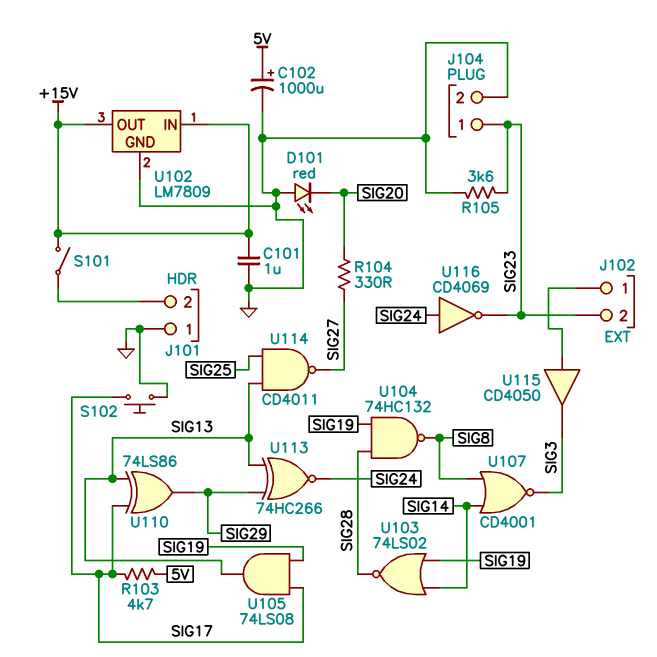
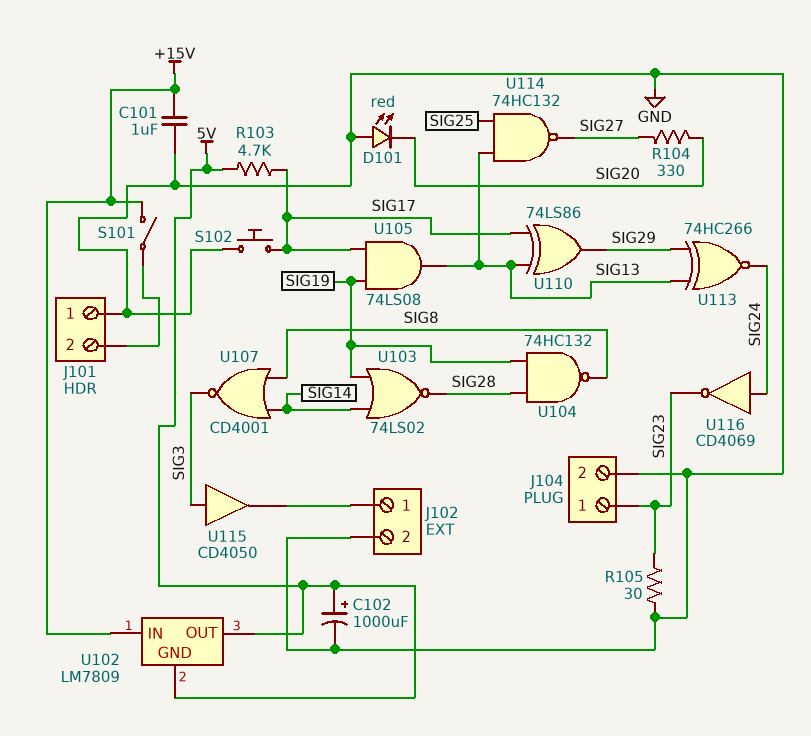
J102 pin 2: SIG23 -> GND
R105: 3.6k (GND, SIG23) -> 30 (GND, SIG23)
U102 pin GND: GND -> 5V
U102 pin OUT: +15V -> 5V
U114: NAND CD4011 (in SIG13, in SIG25, out SIG27) -> NAND 74HC132 (in SIG13, in SIG25, out SIG27)
U115: buffer CD4050 (in J102/1, out SIG3) -> buffer CD4050 (in SIG3, out J102/1)

